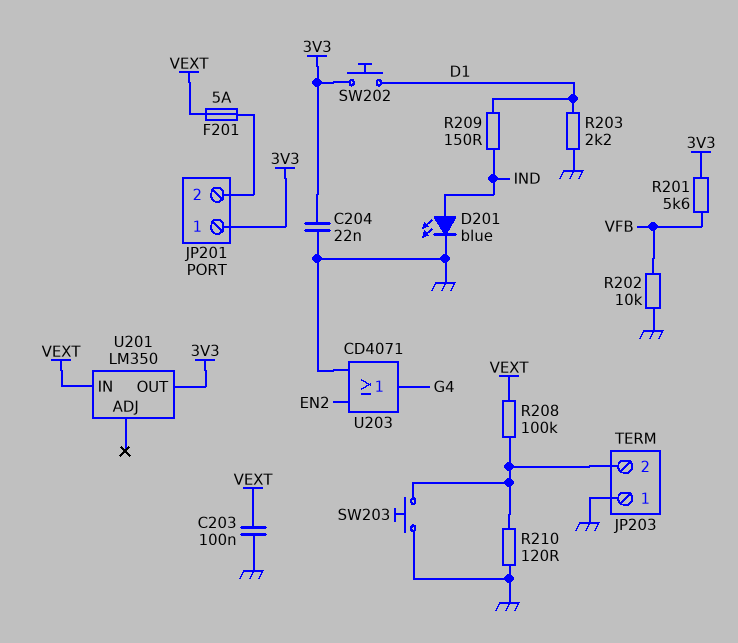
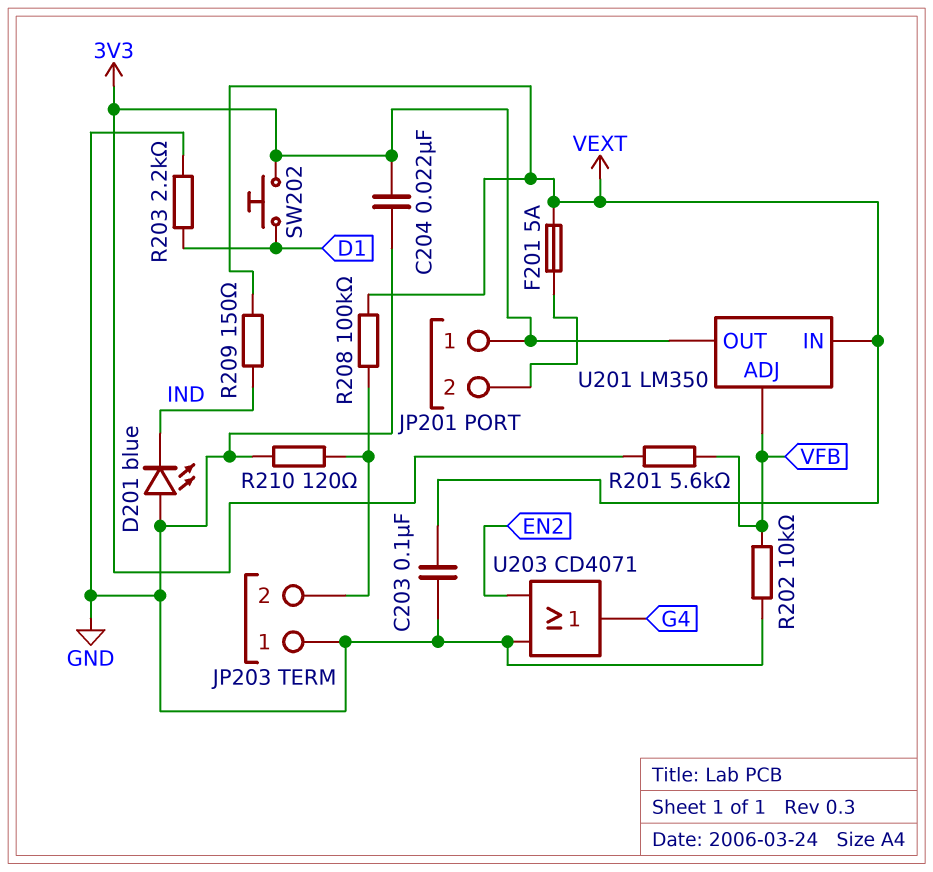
D201: LED blue (A IND, K GND) -> LED blue (A GND, K IND)
R209: 150 (D1, IND) -> 150 (IND, VEXT)
SW203: button (GND, JP203/2) -> none
U201 pin ADJ: none -> VFB

